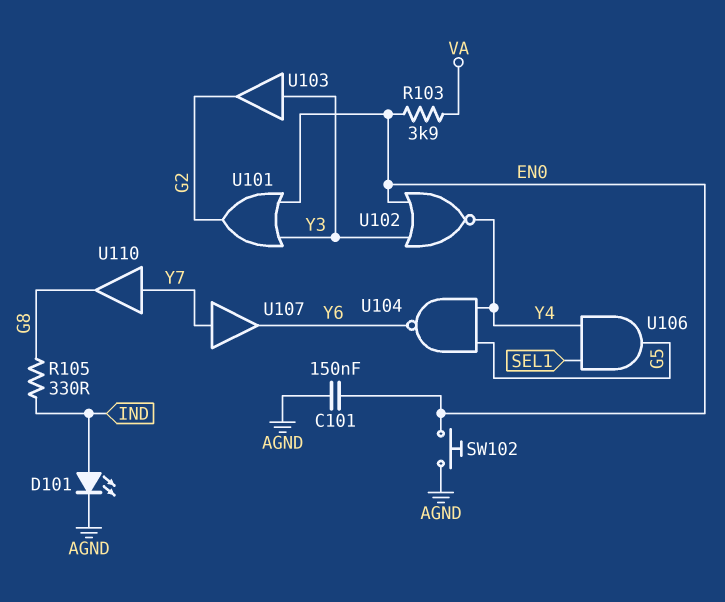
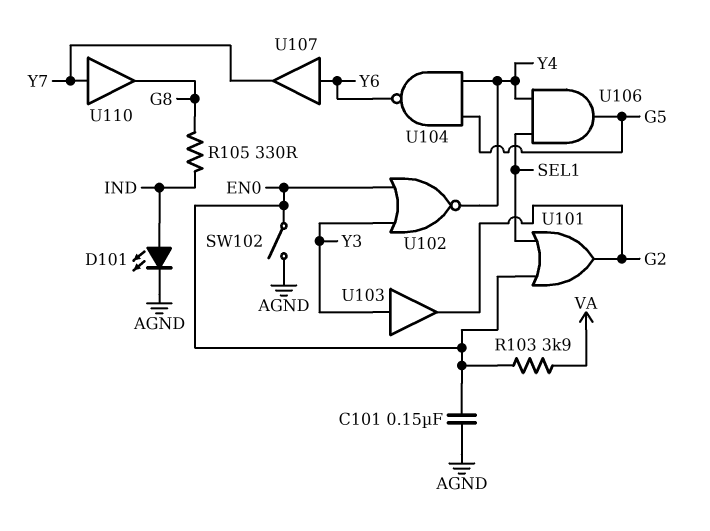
SW102: button (AGND, EN0) -> switch (AGND, EN0)
U101: OR (in EN0, in Y3, out G2) -> OR (in EN0, in SEL1, out G2)
U107: buffer (in Y7, out Y6) -> buffer (in Y6, out Y7)

